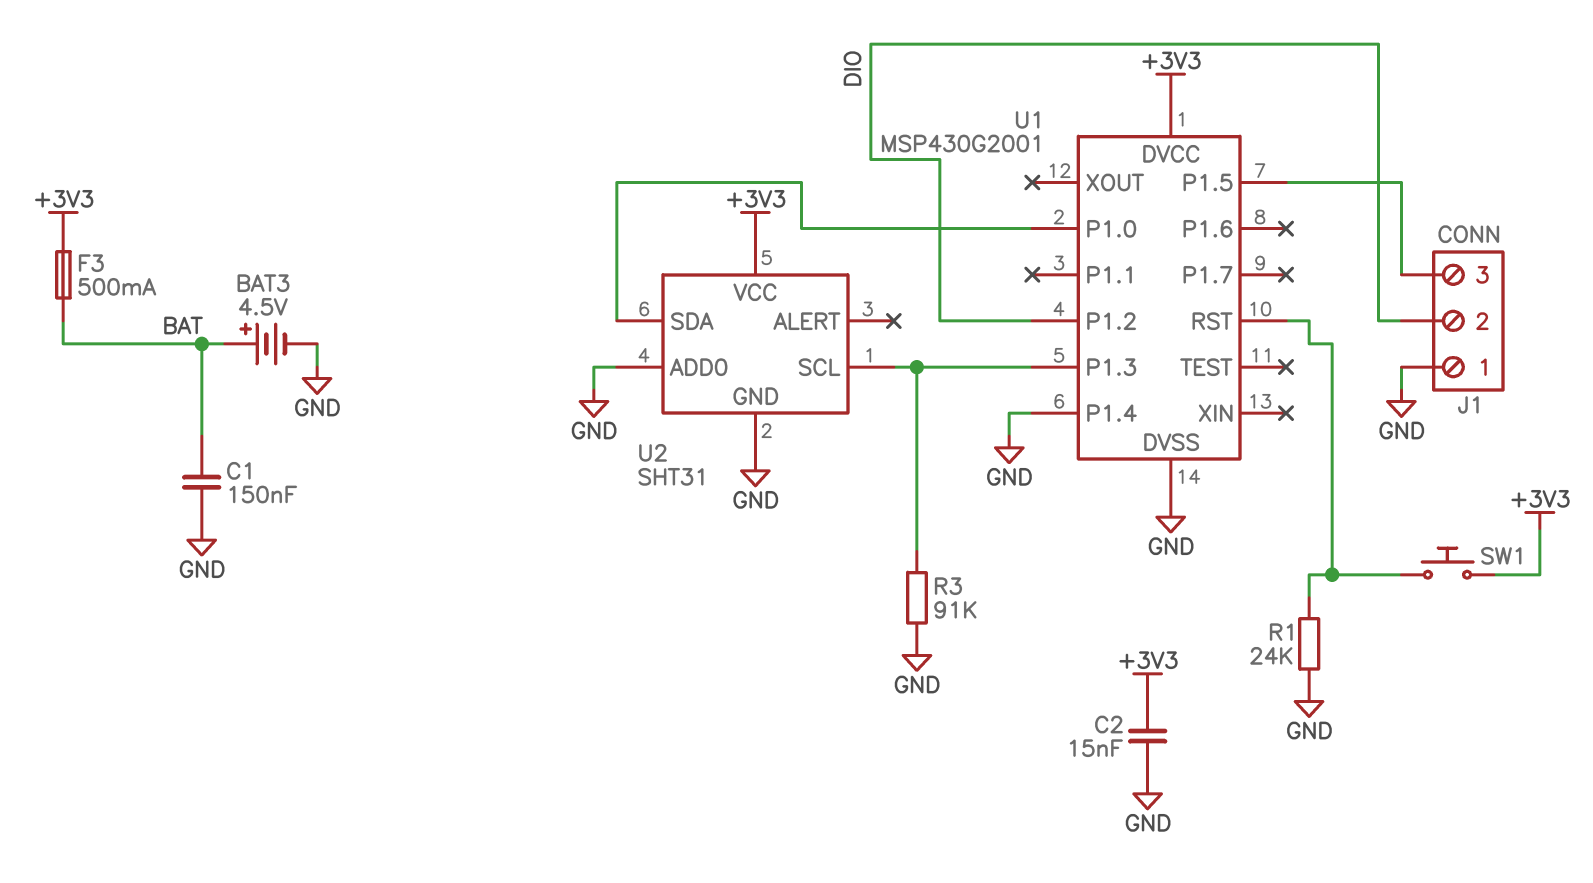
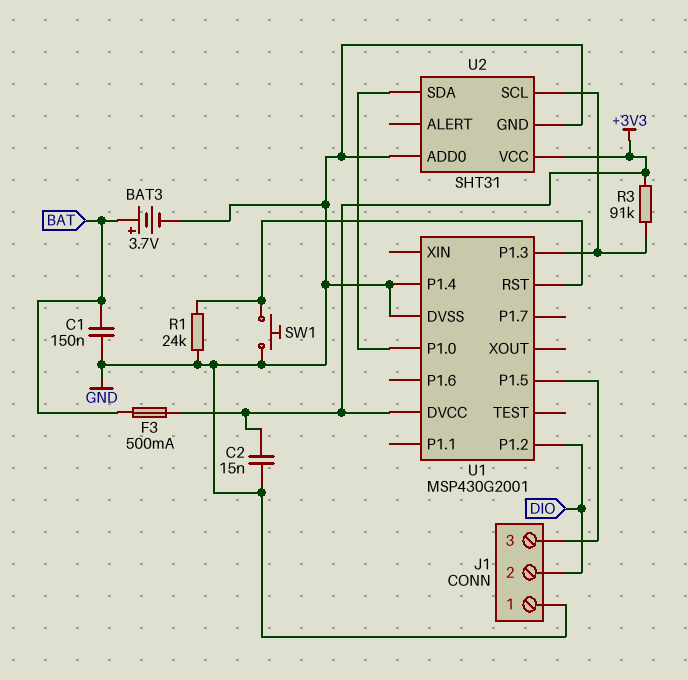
BAT3: 4.5V (plus BAT, minus GND) -> 3.7V (plus BAT, minus GND)
R3: 91k (GND, U1/P1.3) -> 91k (+3V3, U1/P1.3)
SW1: button (+3V3, U1/RST) -> button (GND, U1/RST)

